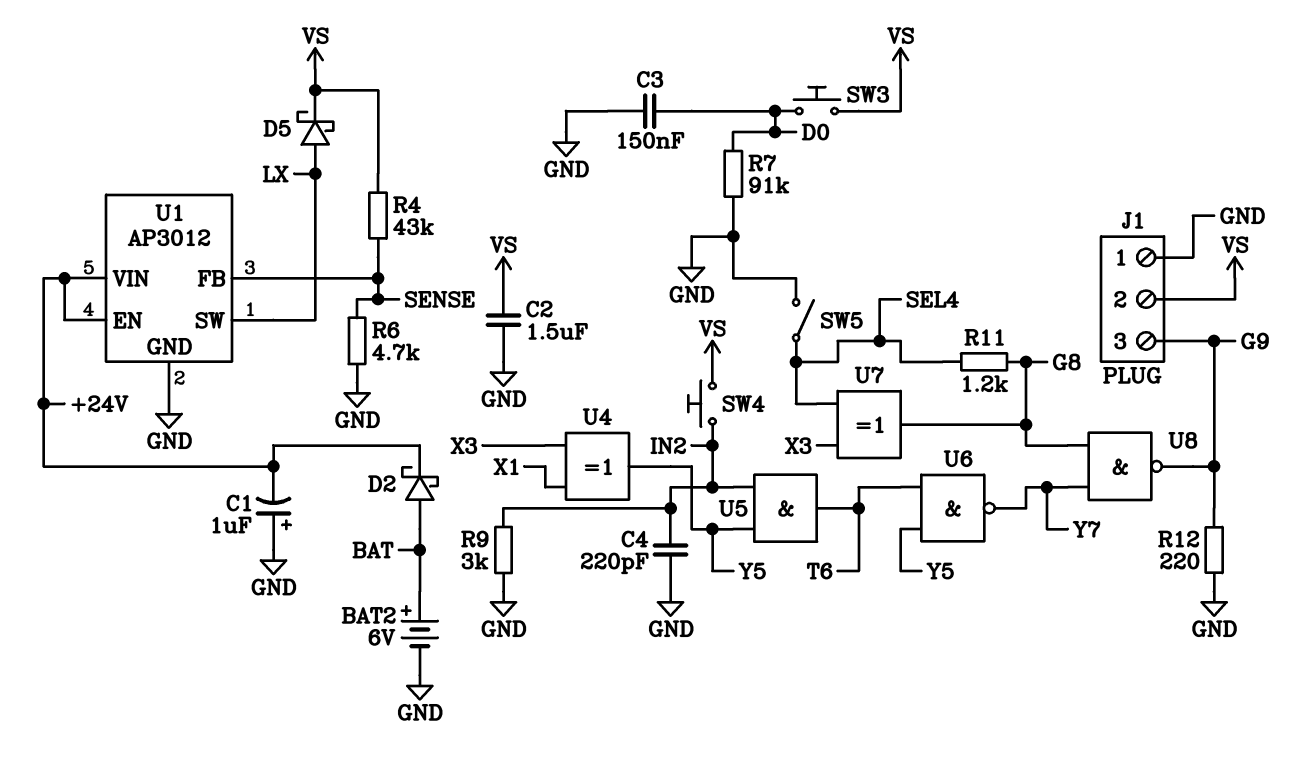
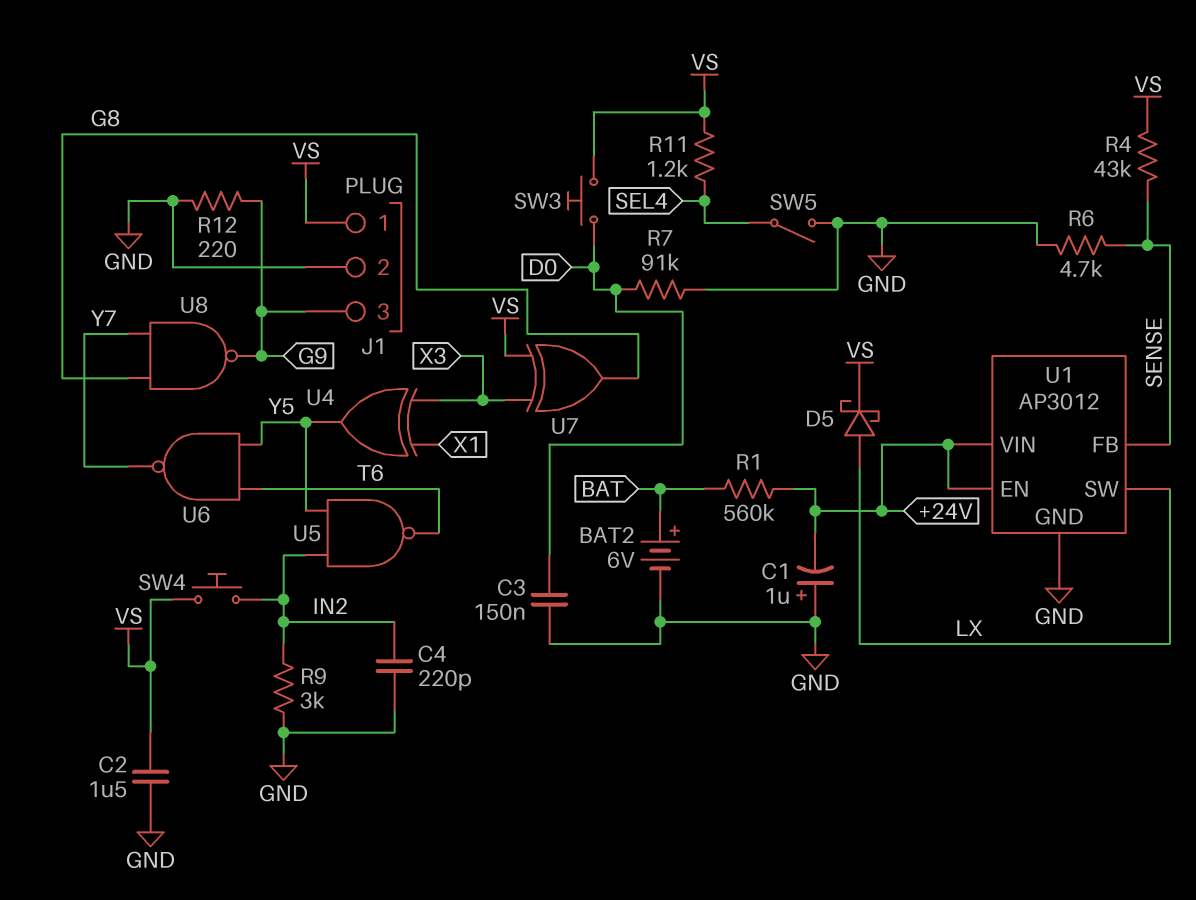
D2: schottky (A BAT, K +24V) -> none
J1 pin 1: GND -> VS
J1 pin 2: VS -> GND
R1: none -> 560k (+24V, BAT)
R11: 1.2k (G8, SEL4) -> 1.2k (SEL4, VS)
U5: AND (in IN2, in Y5, out T6) -> NAND (in IN2, in Y5, out T6)
U7: XOR (in SEL4, in X3, out G8) -> XOR (in VS, in X3, out G8)

